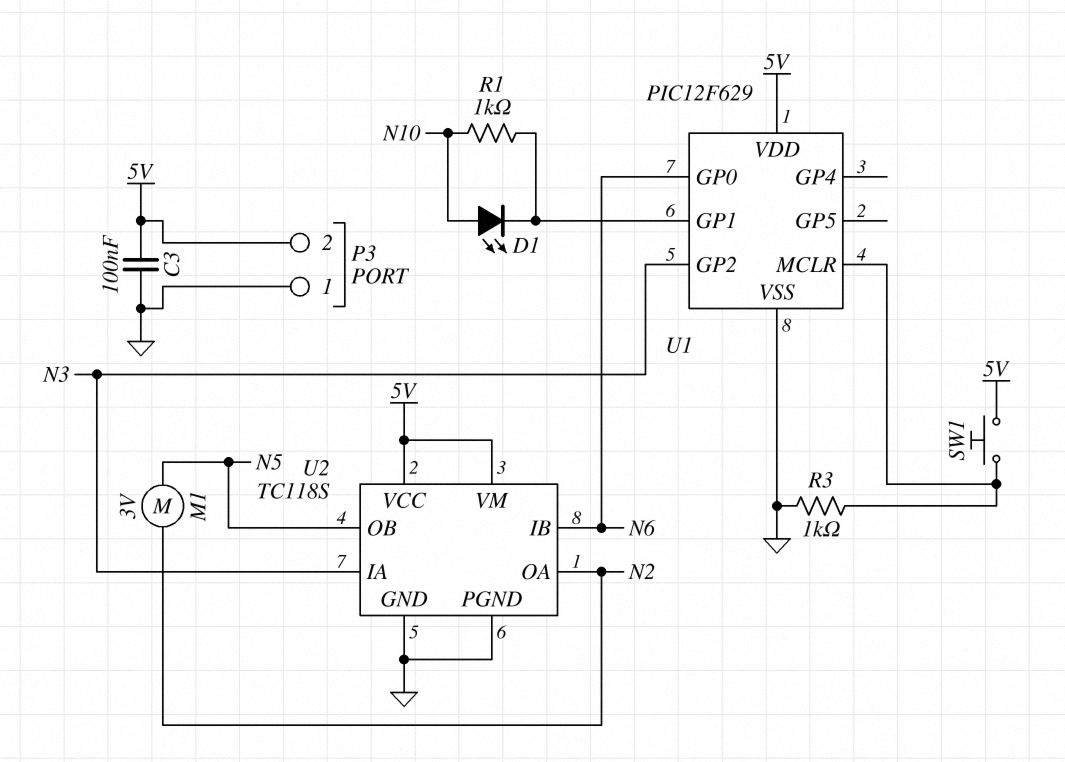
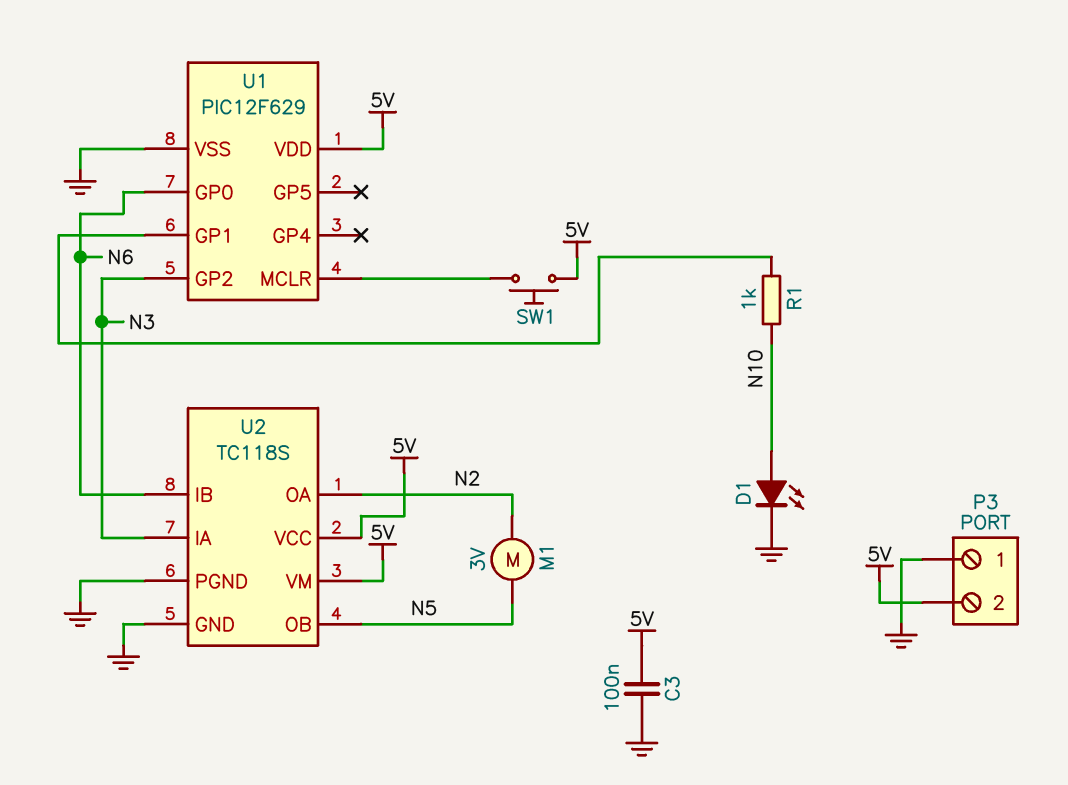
D1: LED (A N10, K U1/GP1) -> LED (A N10, K GND)
R3: 1k (GND, U1/MCLR) -> none

